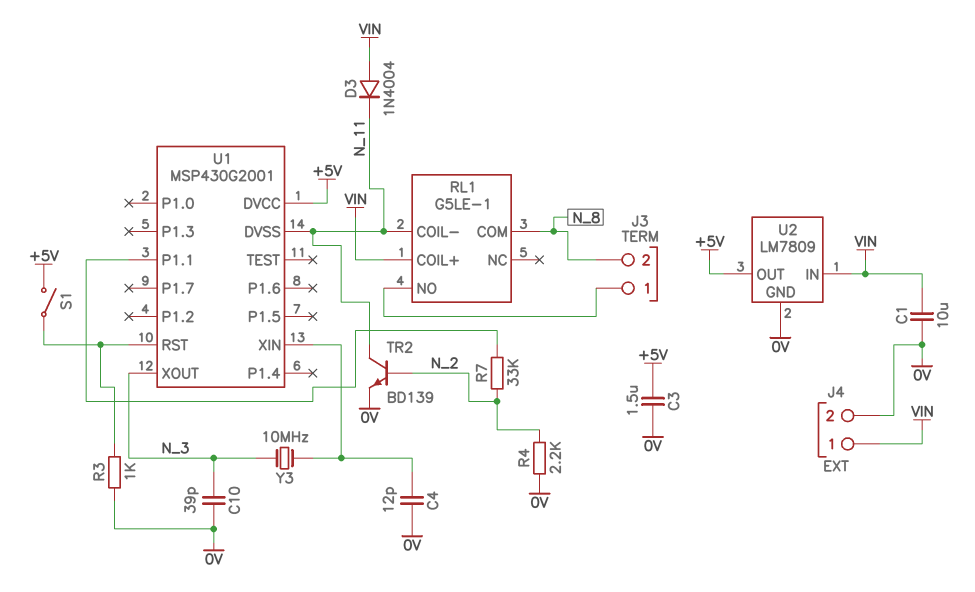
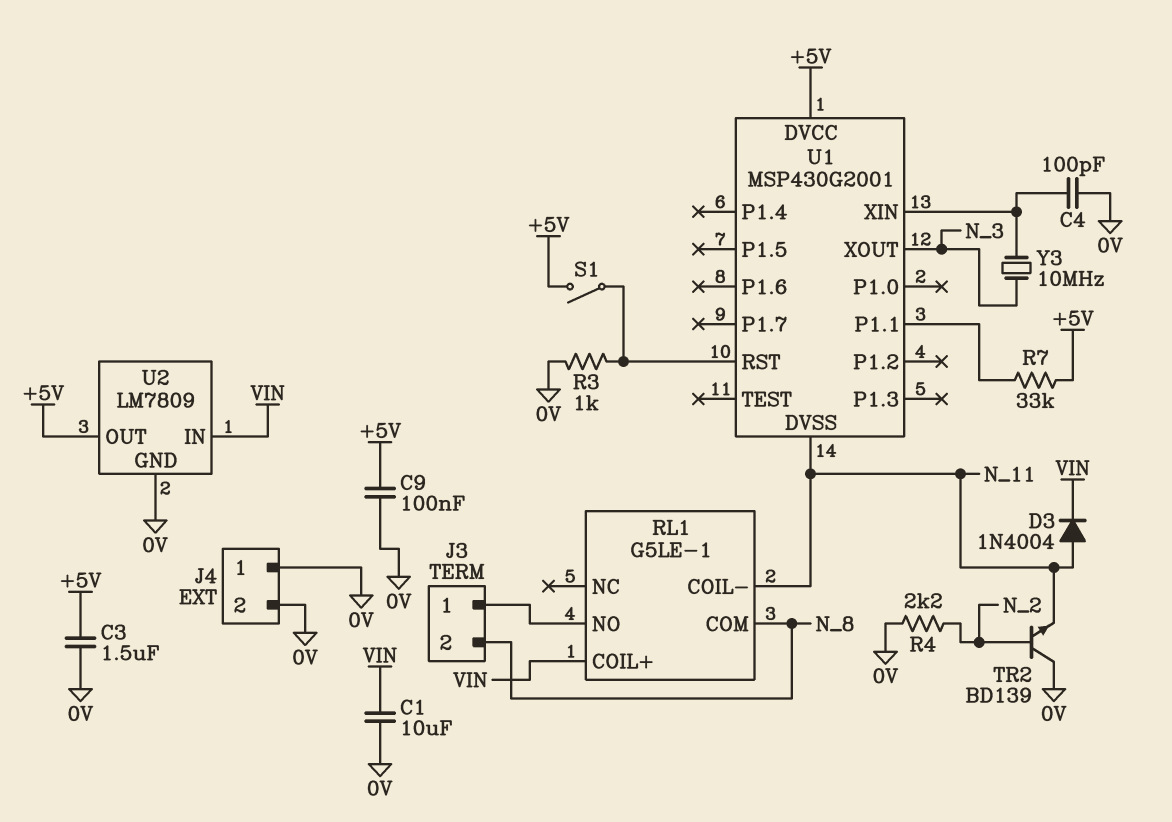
C4: 12pF (0V, U1/XIN) -> 100pF (0V, U1/XIN)
C9: none -> 100nF (+5V, 0V)
C10: 39pF (0V, N_3) -> none
D3: diode 1N4004 (A VIN, K N_11) -> diode 1N4004 (A N_11, K VIN)
J4 pin 1: VIN -> 0V
R7: 33k (N_2, U1/P1.1) -> 33k (+5V, U1/P1.1)
TR2: NPN BD139 (B N_2, C N_11, E 0V) -> NPN BD139 (B N_2, C 0V, E N_11)

